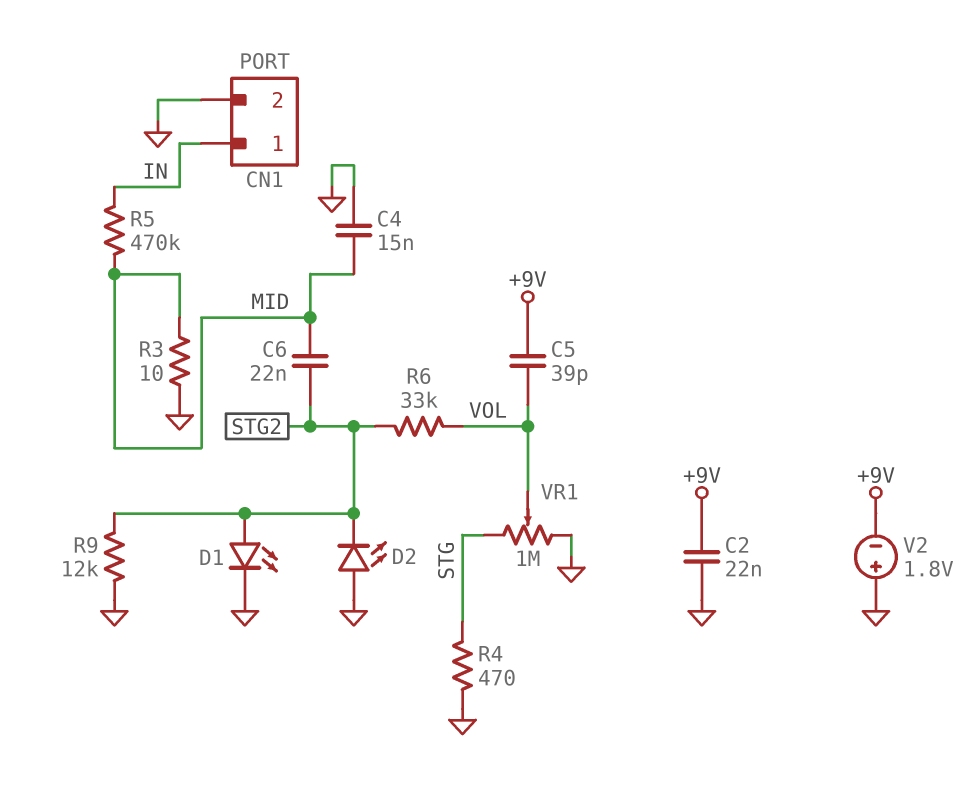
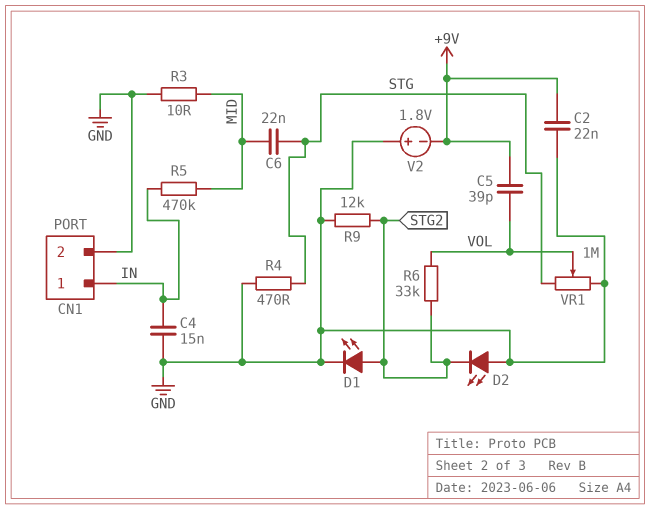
C4: 15nF (GND, MID) -> 15nF (GND, IN)
C6: 22nF (MID, STG2) -> 22nF (MID, STG)

